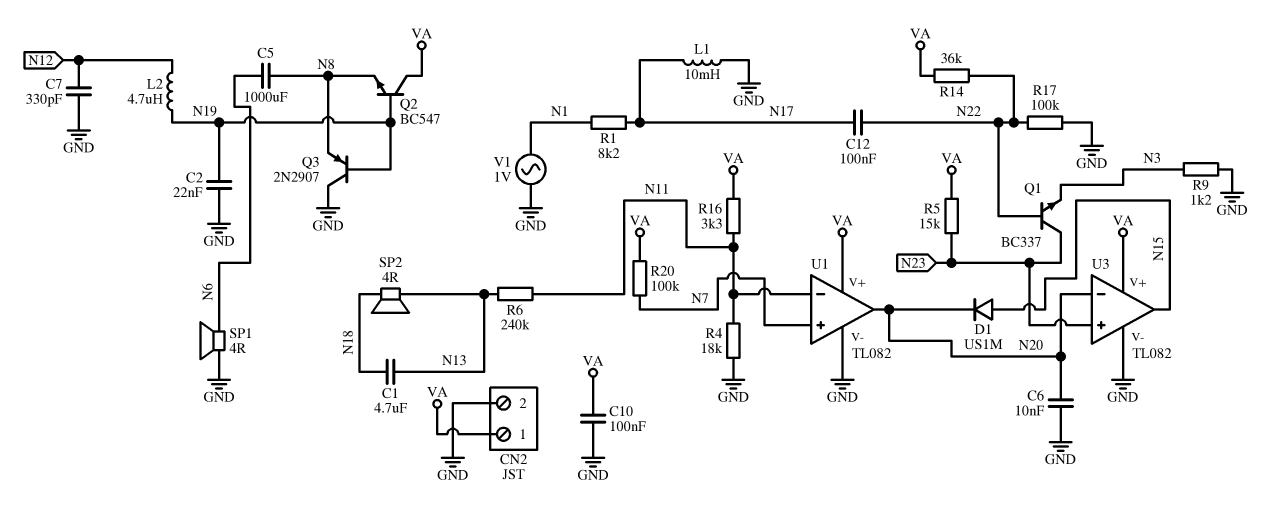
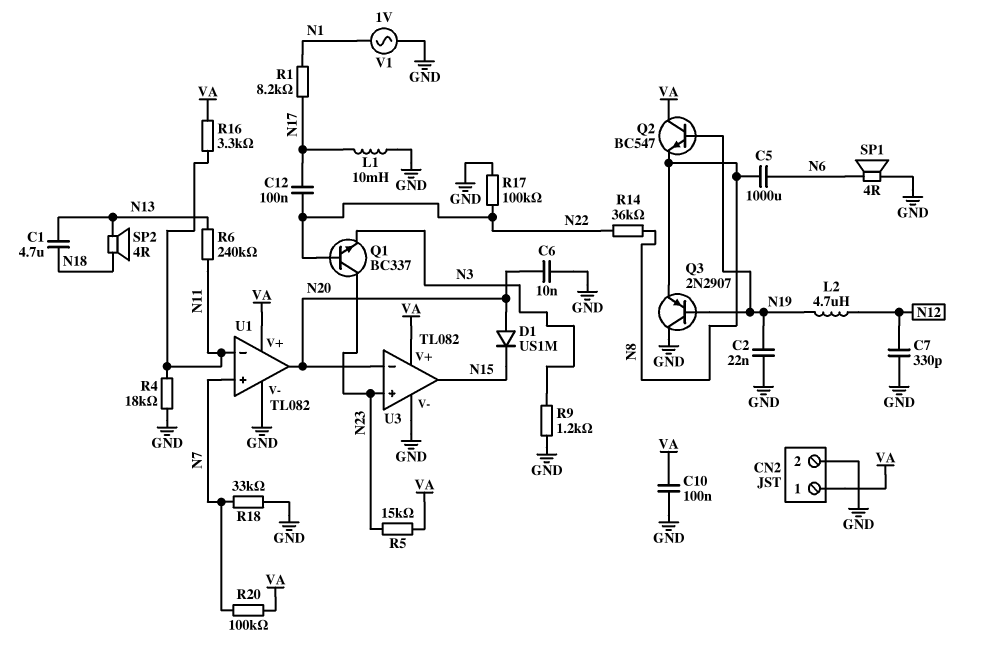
D1: diode US1M (A N15, K N20) -> diode US1M (A N20, K N15)
R14: 36k (N22, VA) -> 36k (N8, N22)
R18: none -> 33k (GND, N7)

